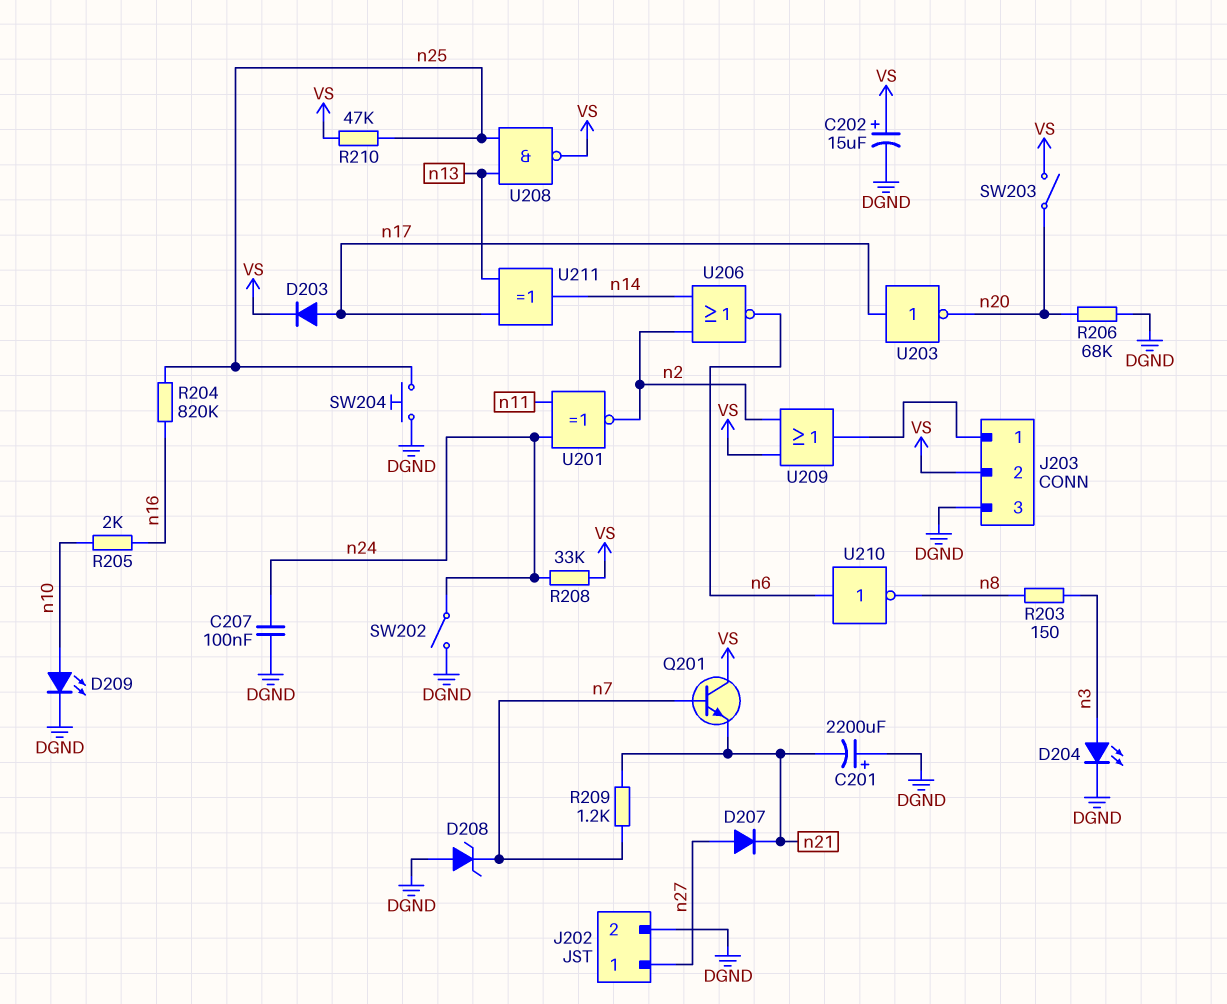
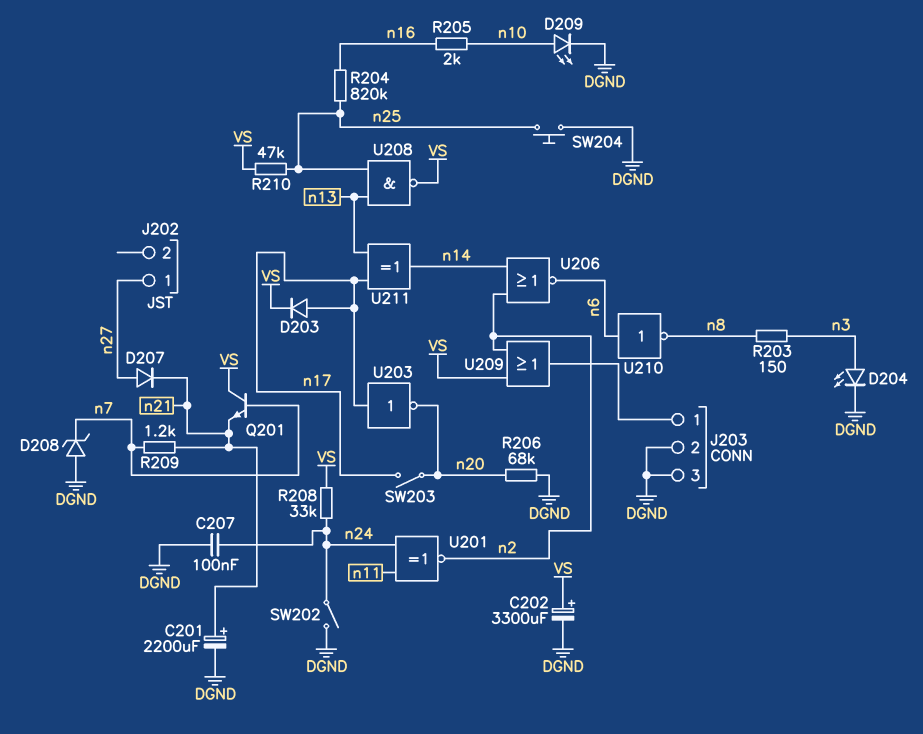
C201: 2200uF (plus DGND, minus n21) -> 2200uF (plus n21, minus DGND)
C202: 15uF (plus VS, minus DGND) -> 3300uF (plus VS, minus DGND)
J202 pin 2: DGND -> none
J203 pin 2: VS -> DGND
SW203: switch (VS, n20) -> switch (n17, n20)

